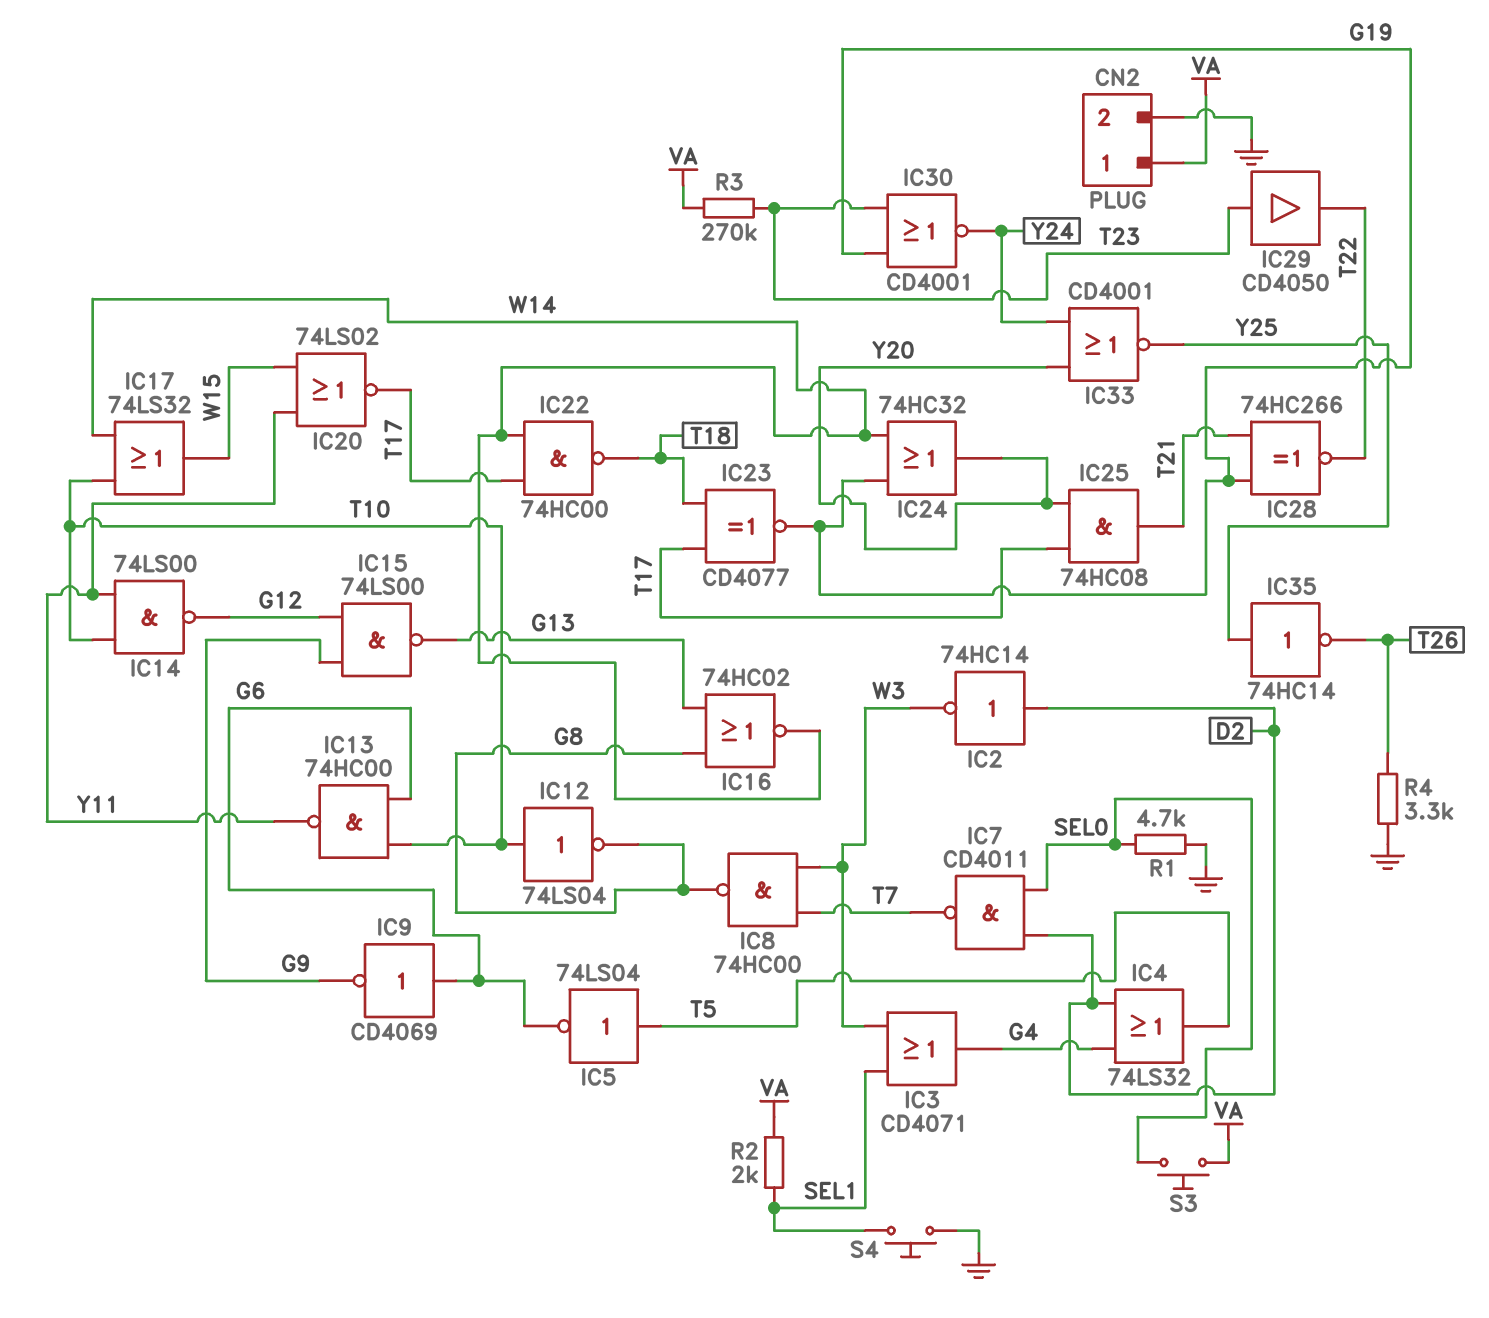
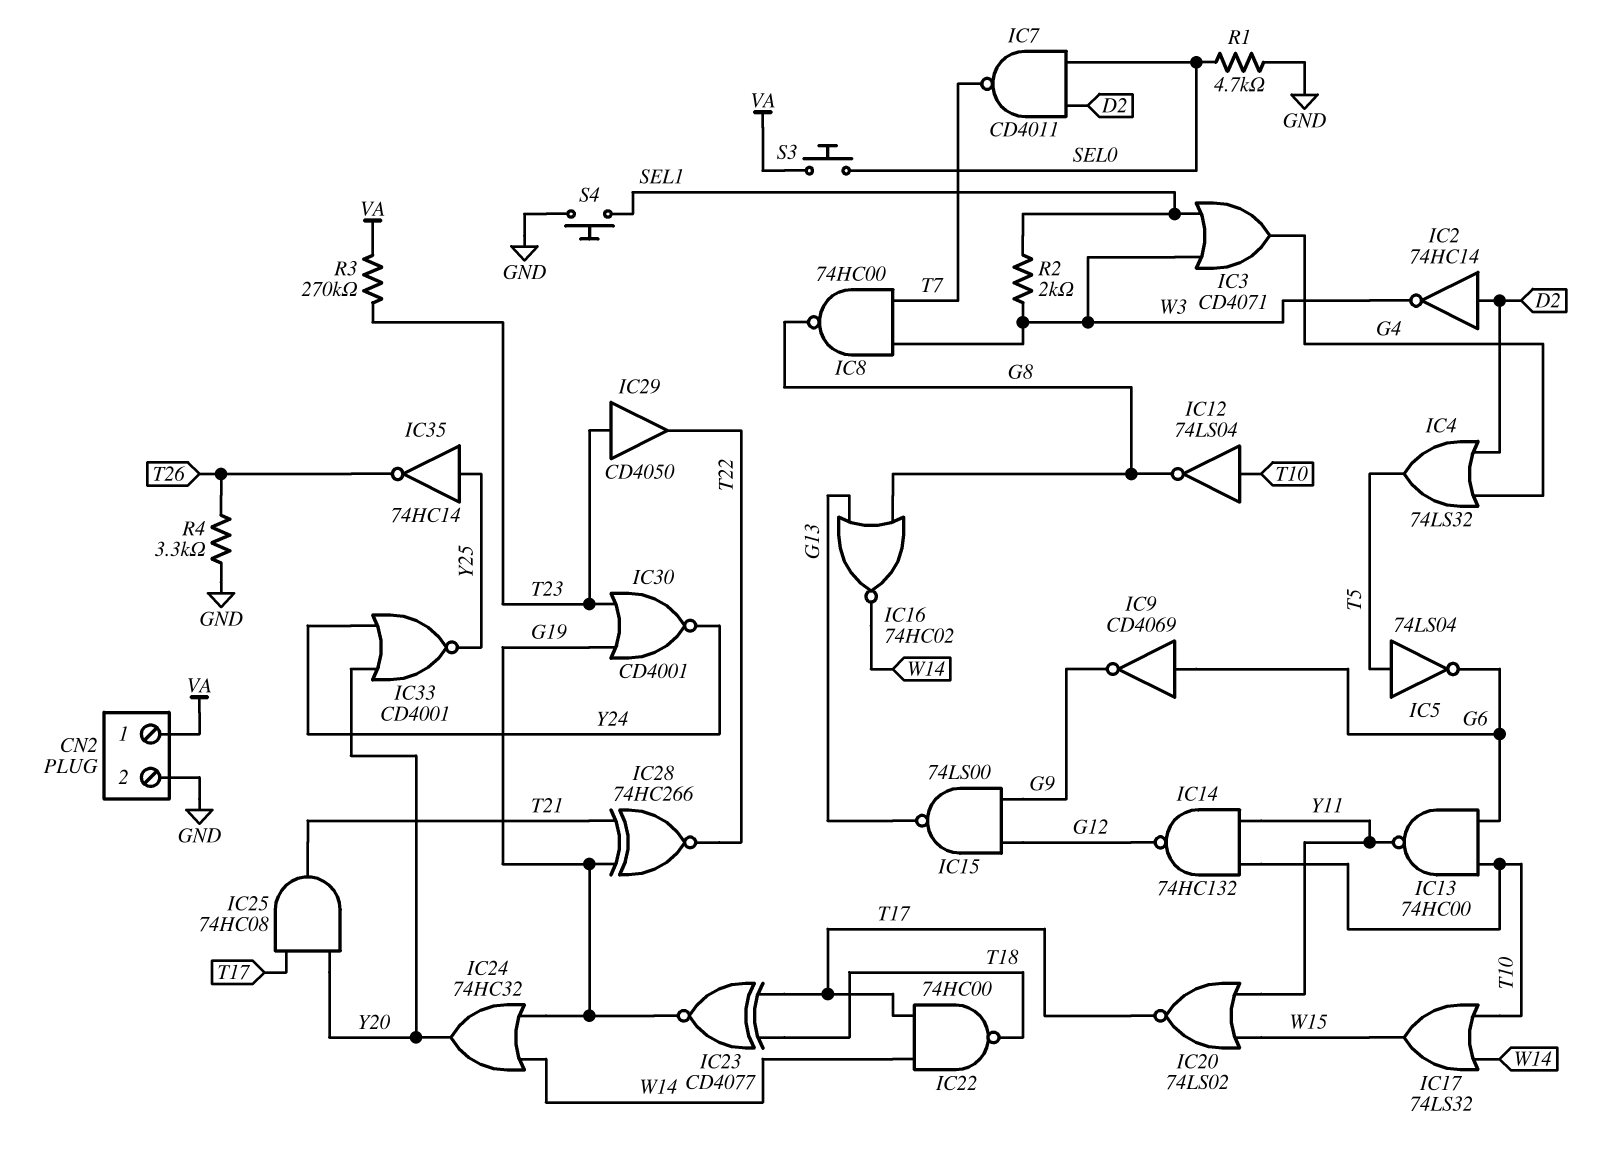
IC14: NAND 74LS00 (in T10, in Y11, out G12) -> NAND 74HC132 (in T10, in Y11, out G12)
R2: 2k (SEL1, VA) -> 2k (SEL1, W3)

